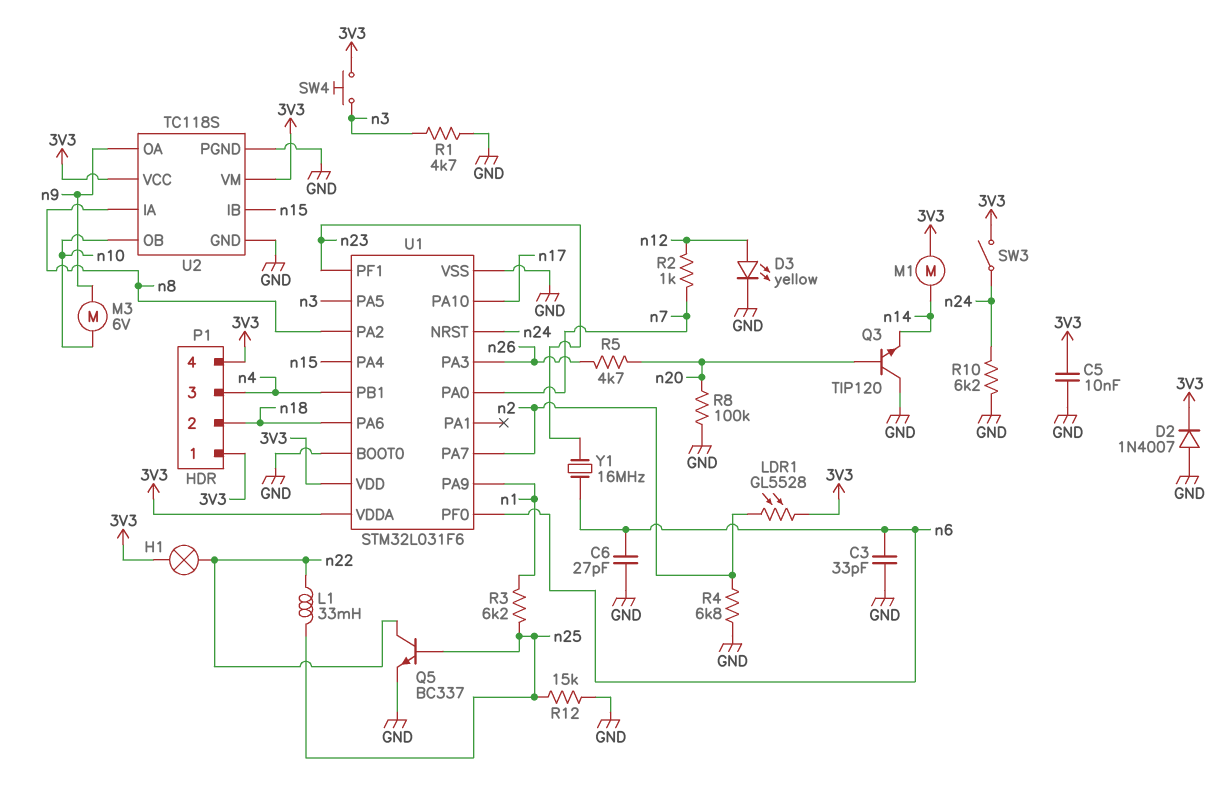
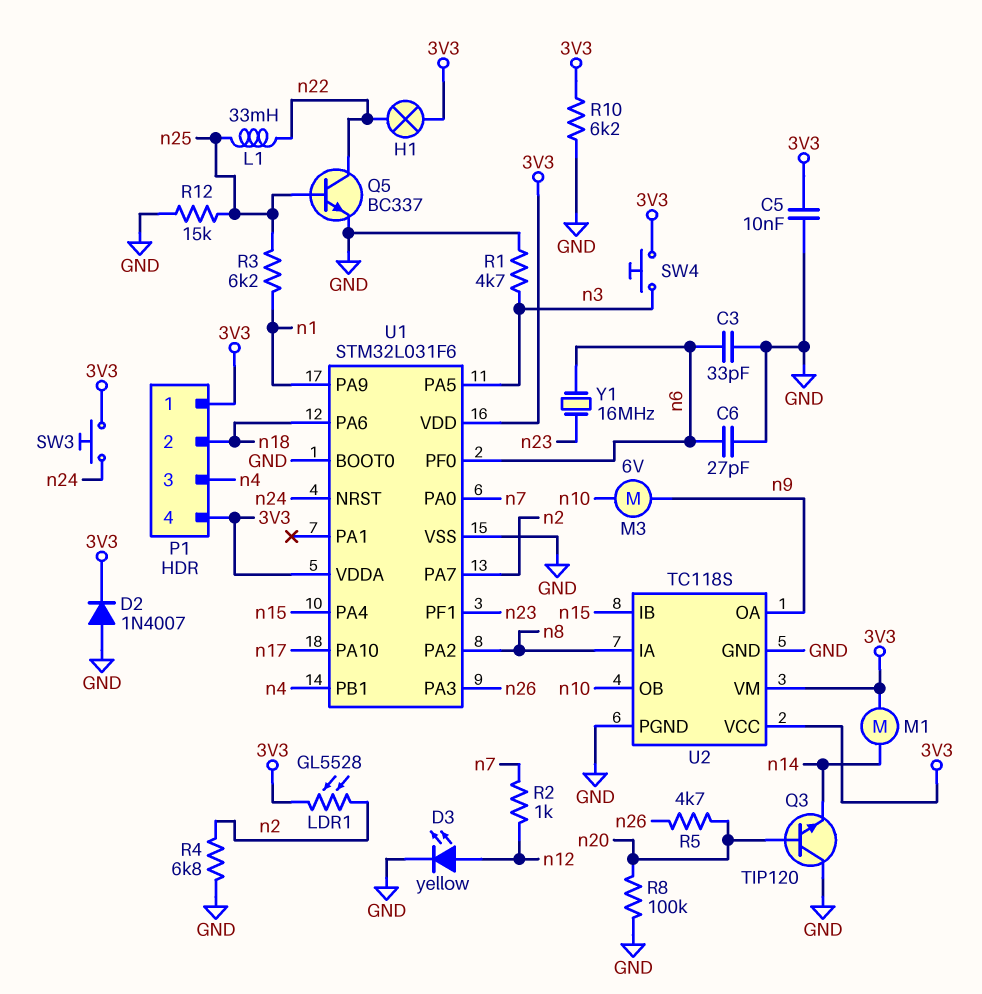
R10: 6.2k (GND, n24) -> 6.2k (3V3, GND)
SW3: switch (3V3, n24) -> button (3V3, n24)

